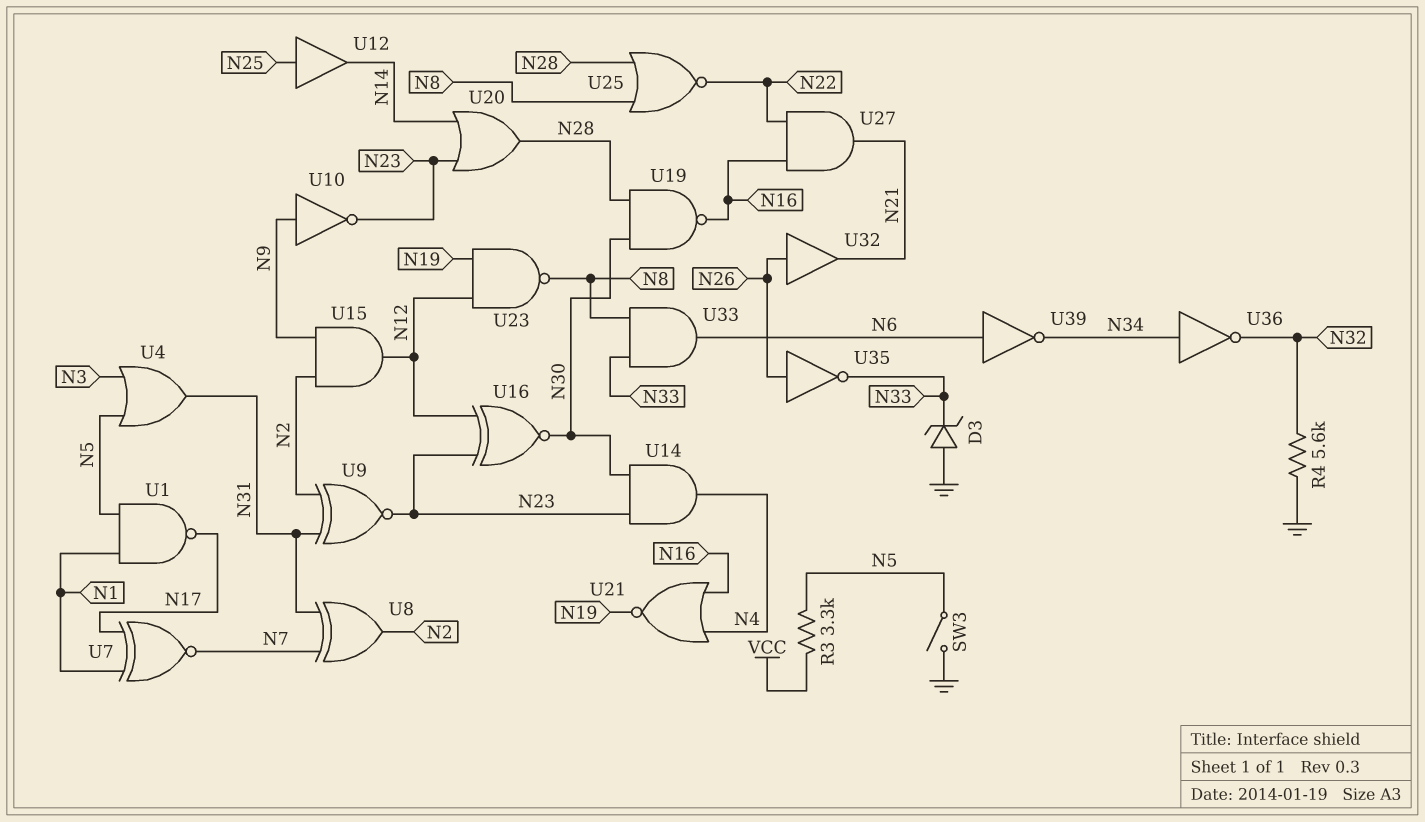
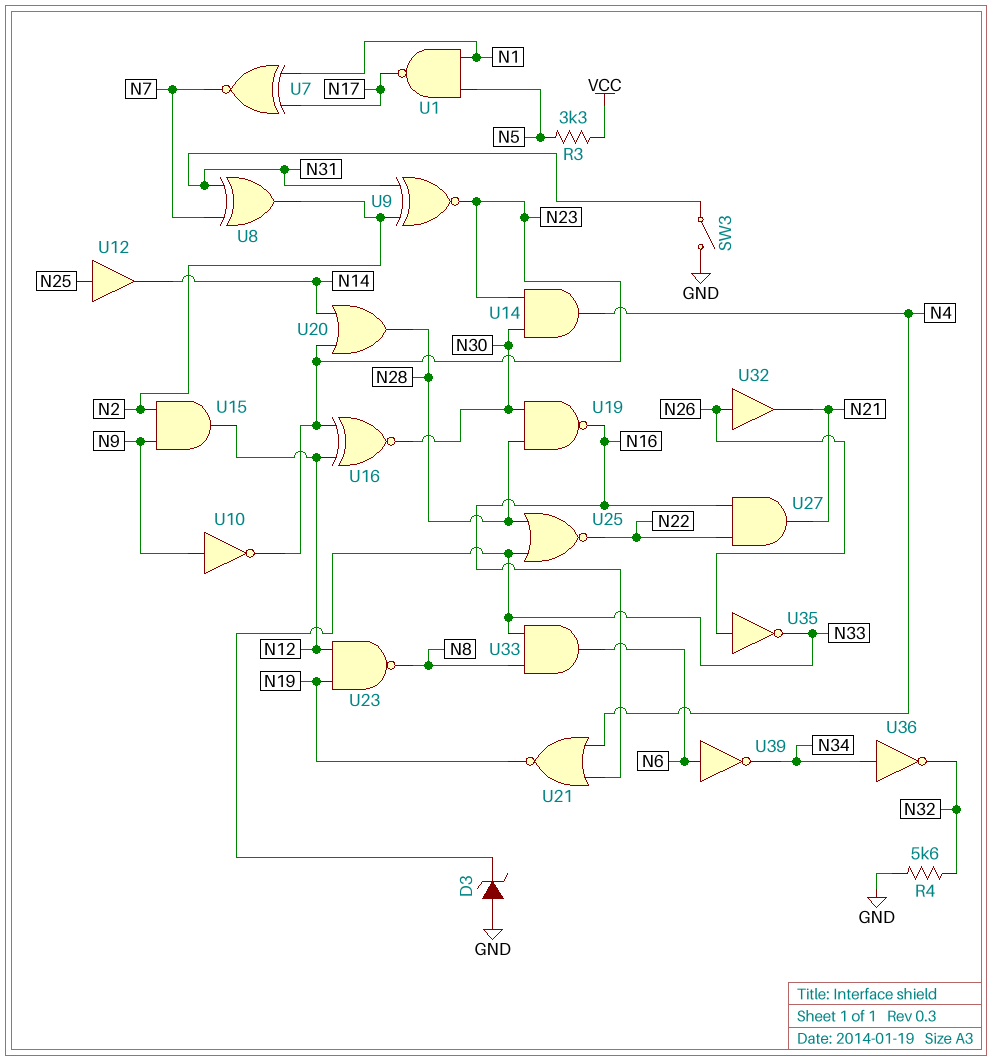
SW3: switch (GND, N5) -> switch (GND, N31)
U4: OR (in N3, in N5, out N31) -> none
U25: NOR (in N8, in N28, out N22) -> NOR (in N28, in N33, out N22)

